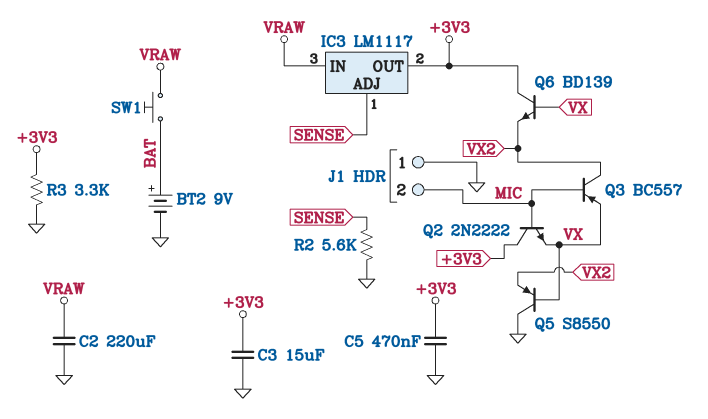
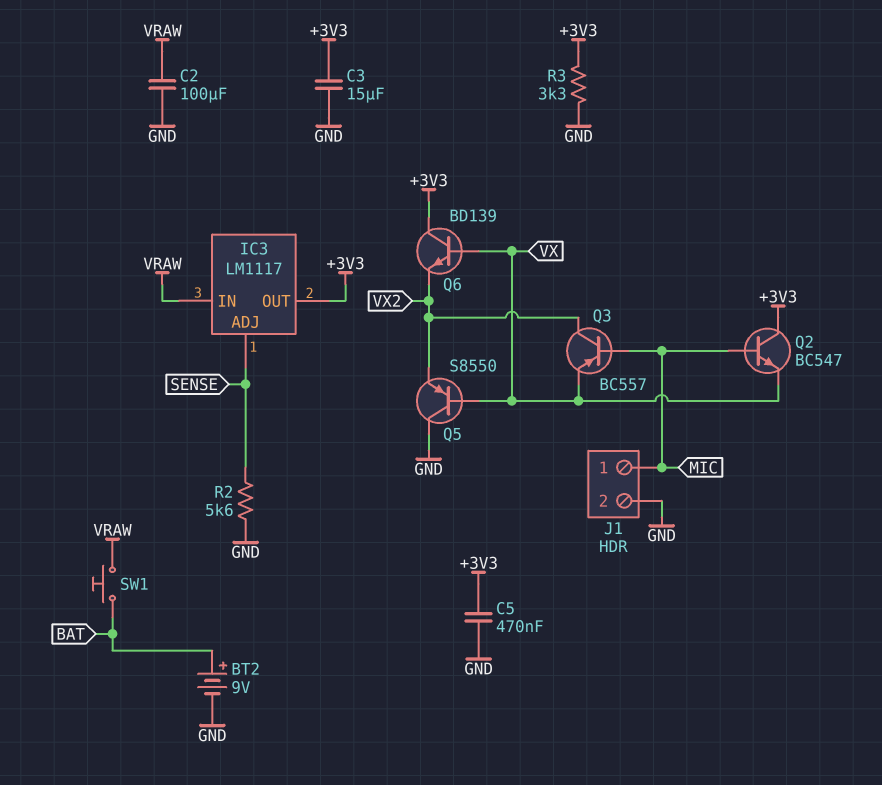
C2: 220uF (GND, VRAW) -> 100uF (GND, VRAW)
J1 pin 1: GND -> MIC
J1 pin 2: MIC -> GND
Q2: NPN 2N2222 (B MIC, C +3V3, E VX) -> NPN BC547 (B MIC, C +3V3, E VX)

